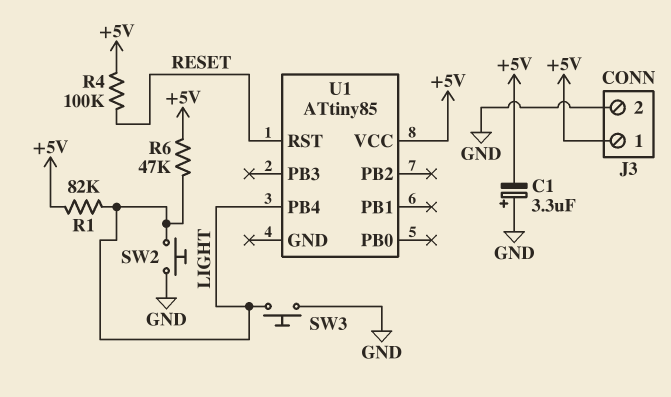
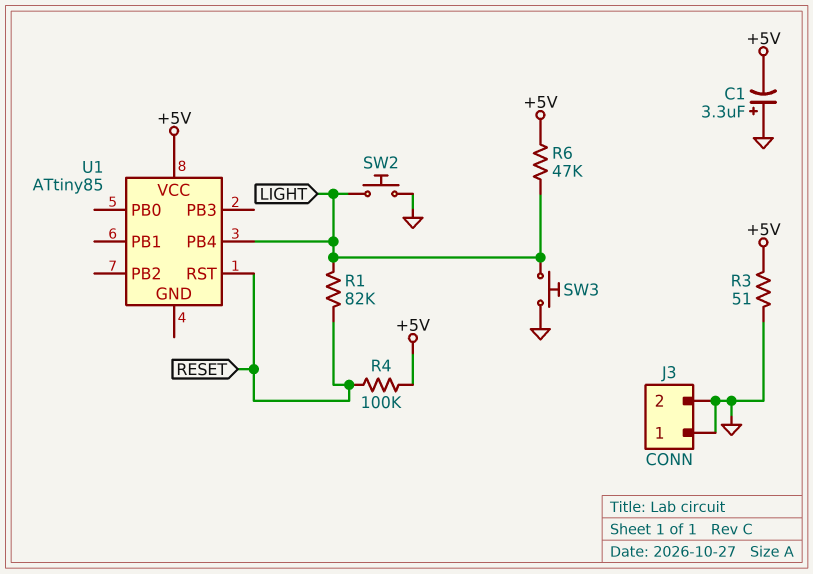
J3 pin 1: +5V -> GND
R1: 82k (+5V, LIGHT) -> 82k (LIGHT, RESET)
R3: none -> 51 (+5V, GND)

